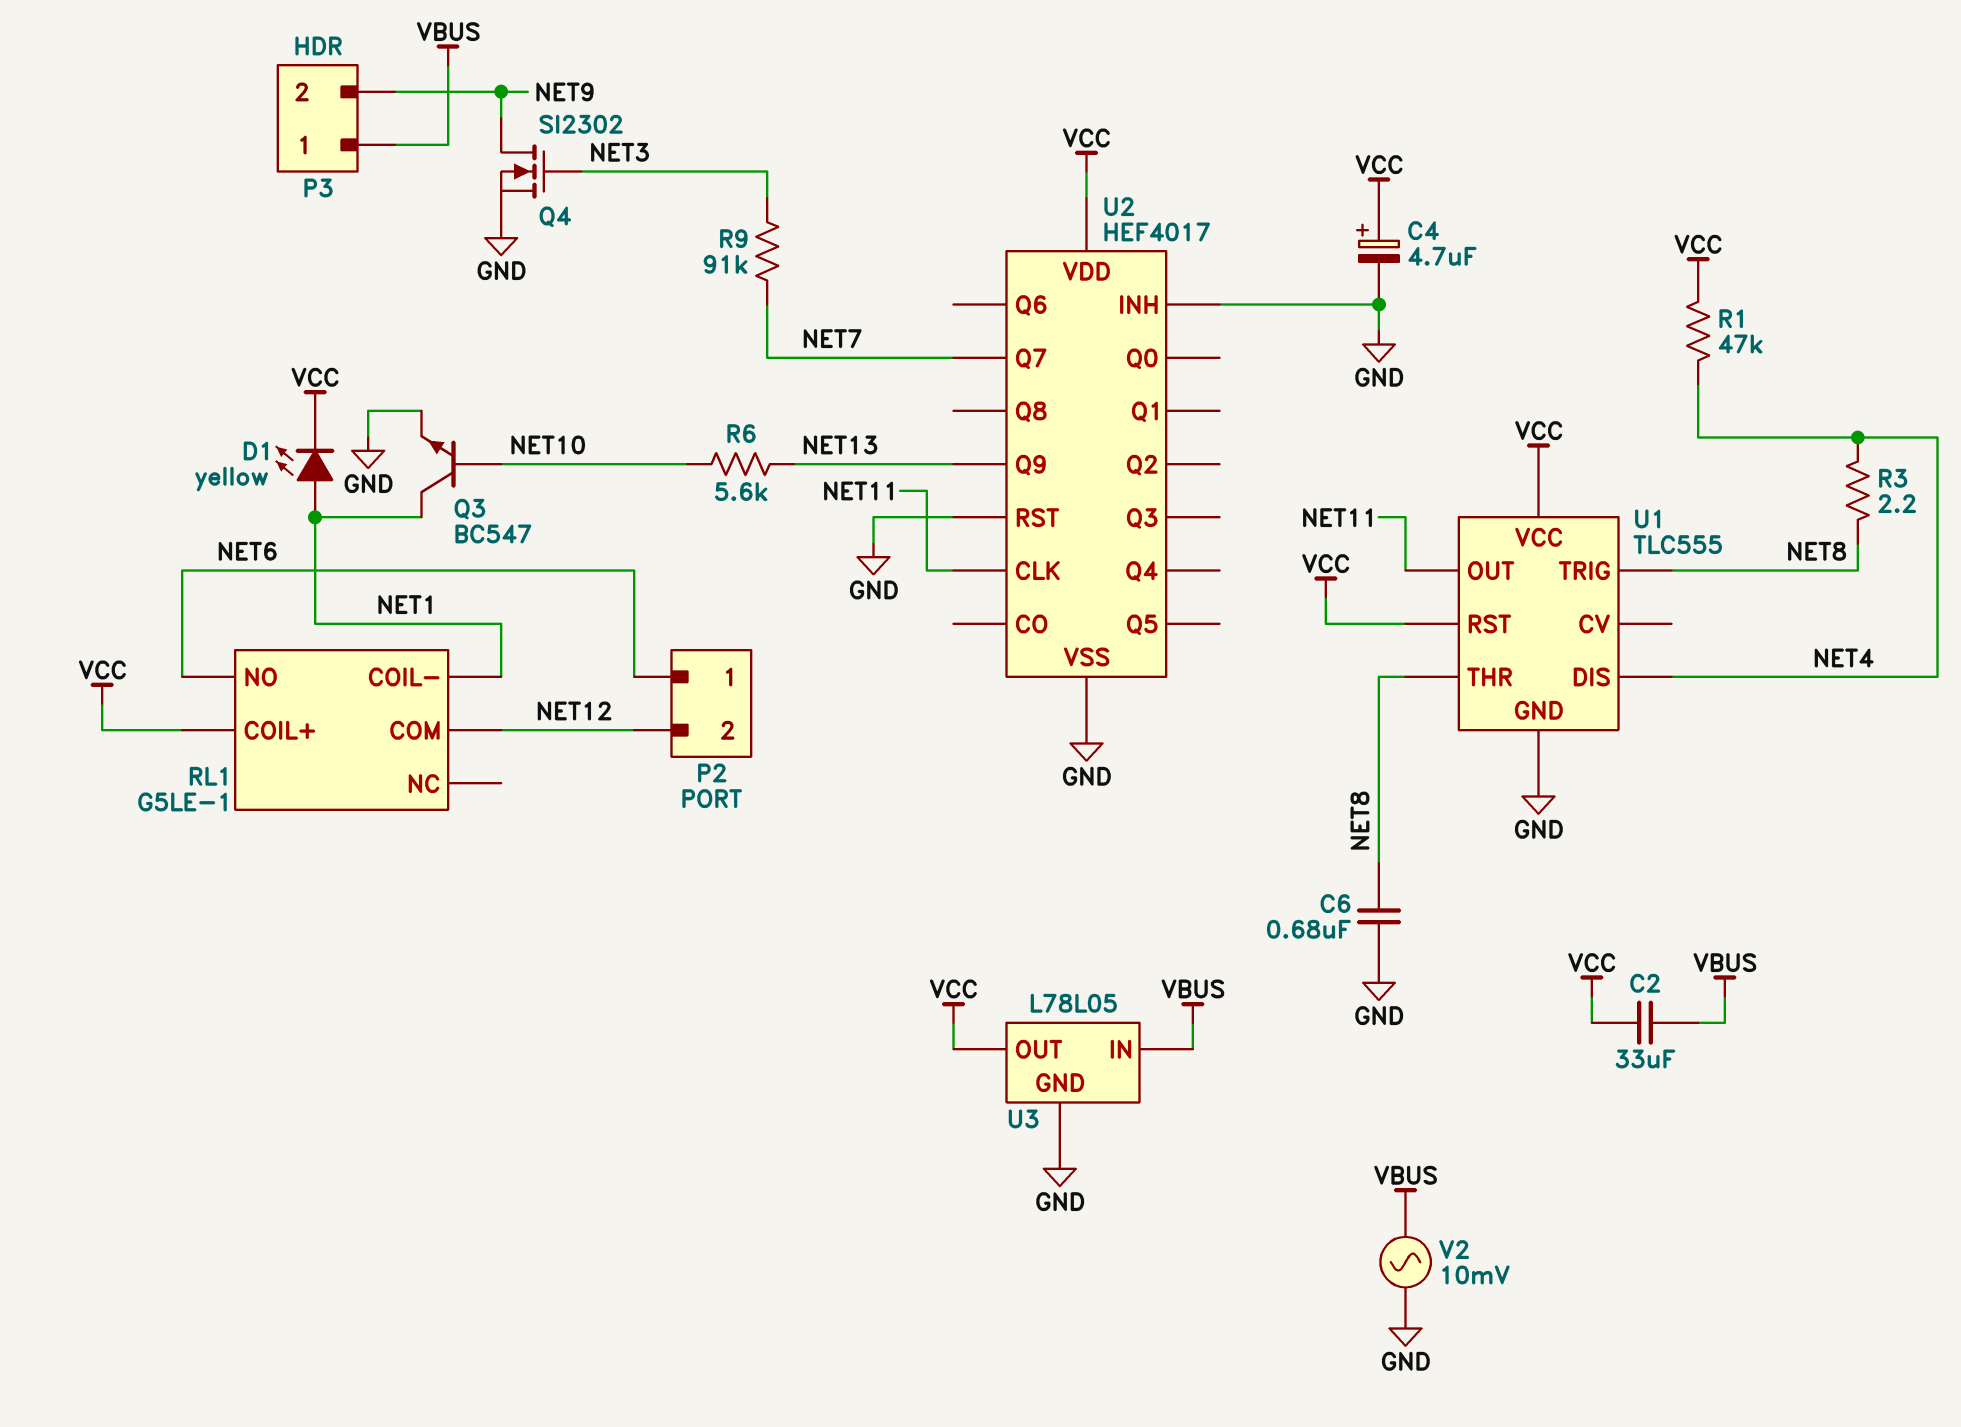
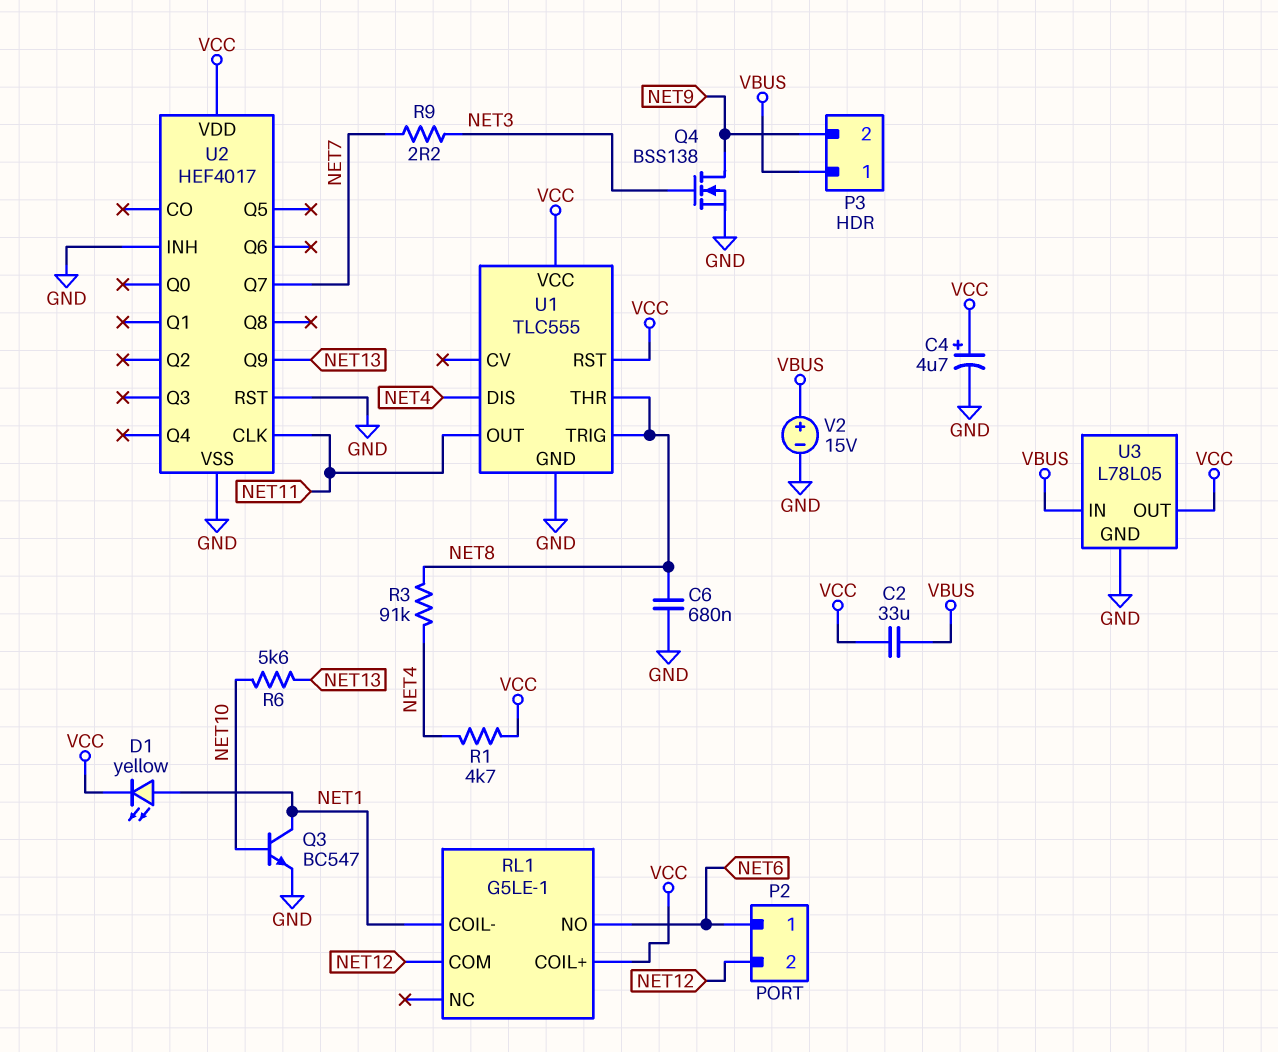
Q4: NMOS SI2302 (G NET3, D NET9, S GND) -> NMOS BSS138 (G NET3, D NET9, S GND)
R1: 47k (NET4, VCC) -> 4.7k (NET4, VCC)
R3: 2.2 (NET4, NET8) -> 91k (NET4, NET8)
R9: 91k (NET3, NET7) -> 2.2 (NET3, NET7)
V2: AC 10mV (GND, VBUS) -> 15V (plus VBUS, minus GND)

